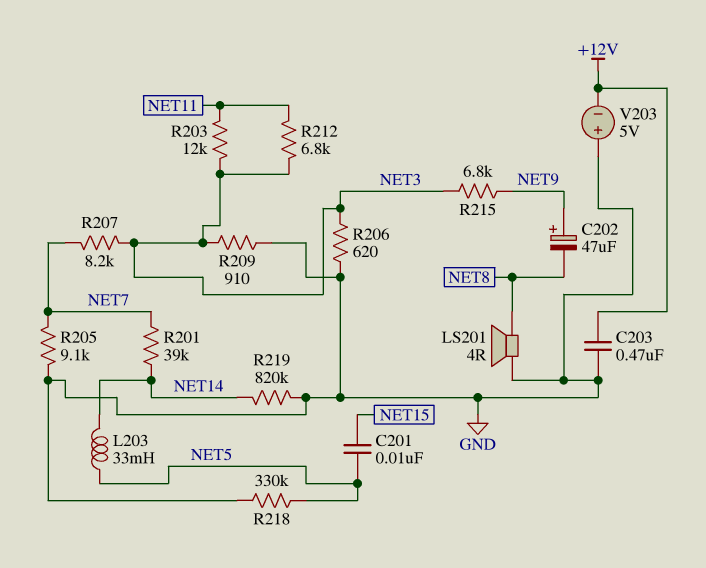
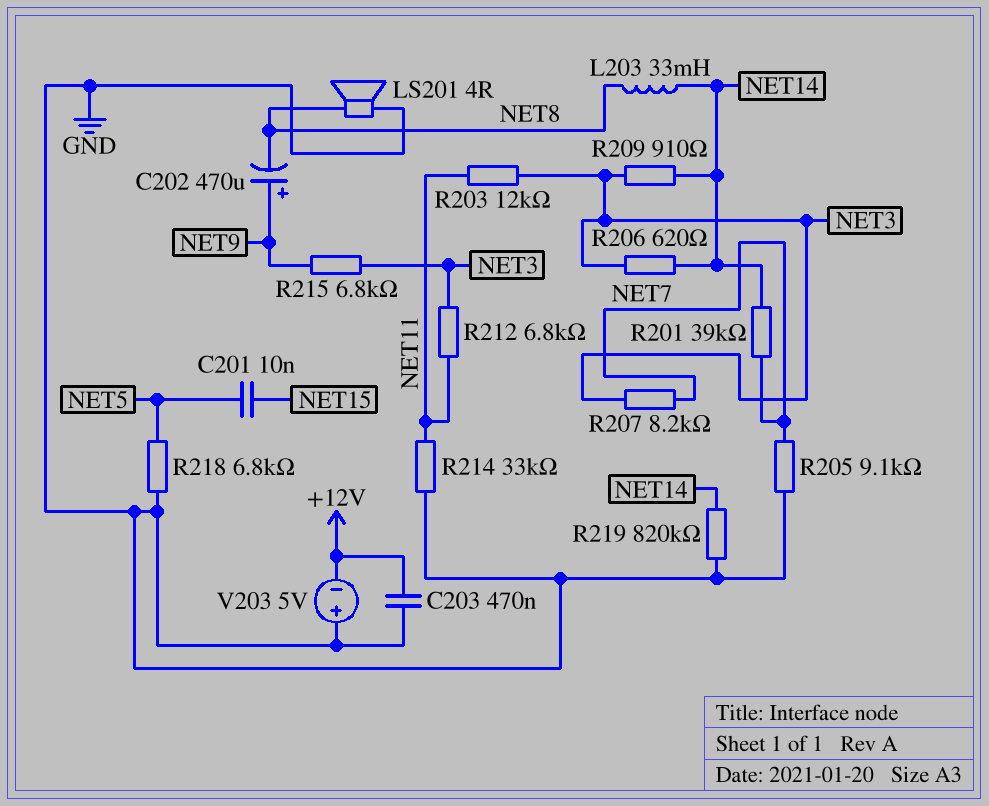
C202: 47uF (plus NET9, minus NET8) -> 470uF (plus NET9, minus NET8)
L203: 33mH (NET5, NET14) -> 33mH (NET8, NET14)
R206: 620 (GND, NET3) -> 620 (NET3, NET14)
R209: 910 (GND, NET3) -> 910 (NET3, NET14)
R214: none -> 33k (GND, NET11)
R218: 330k (GND, NET5) -> 6.8k (GND, NET5)

